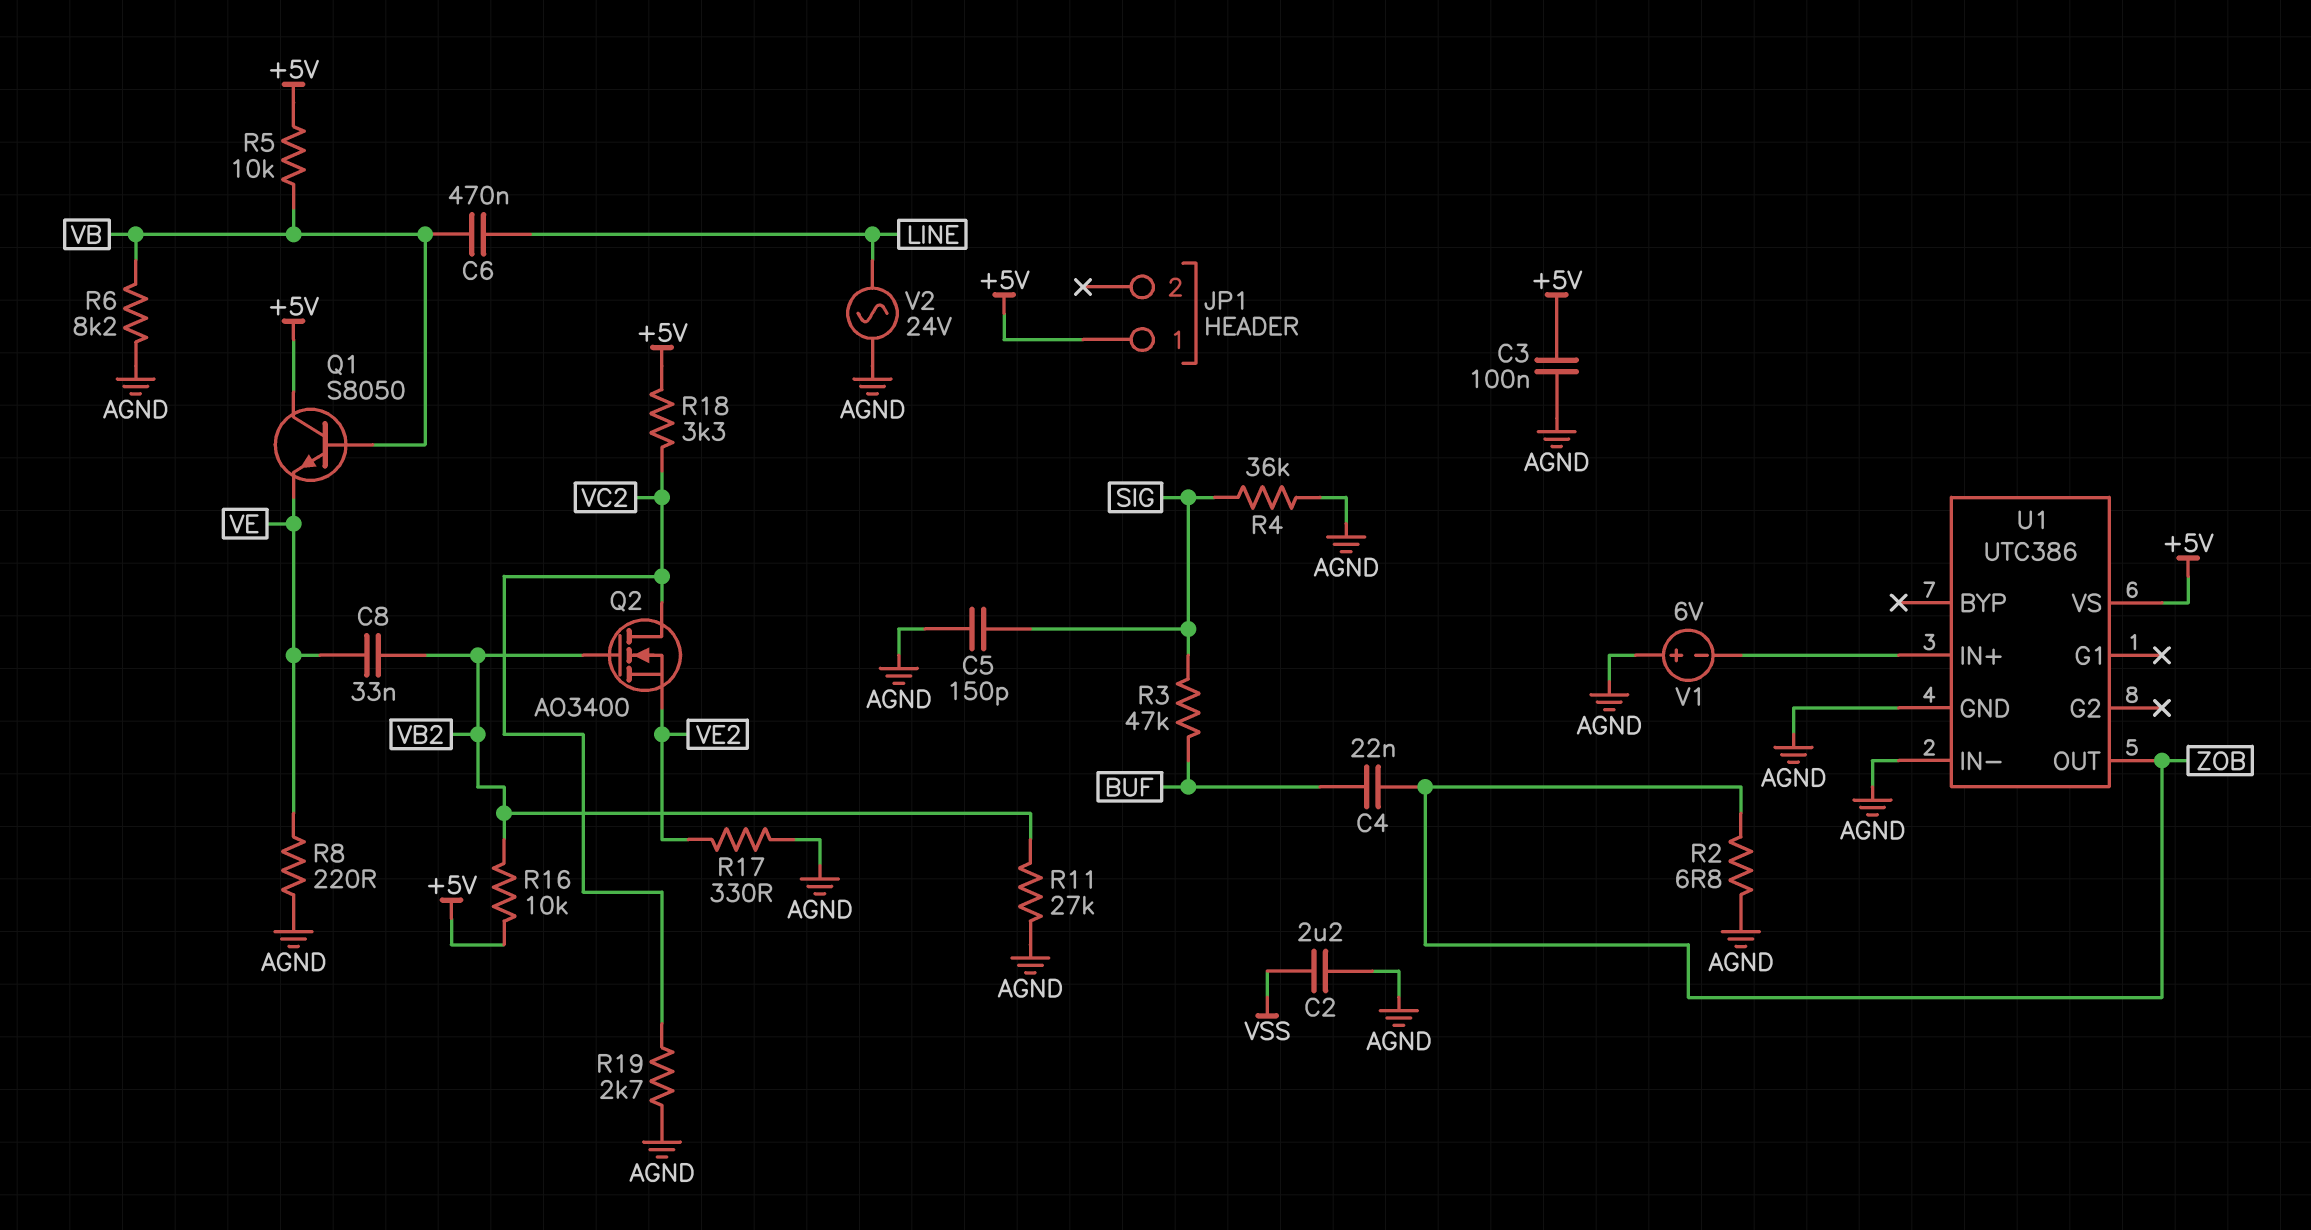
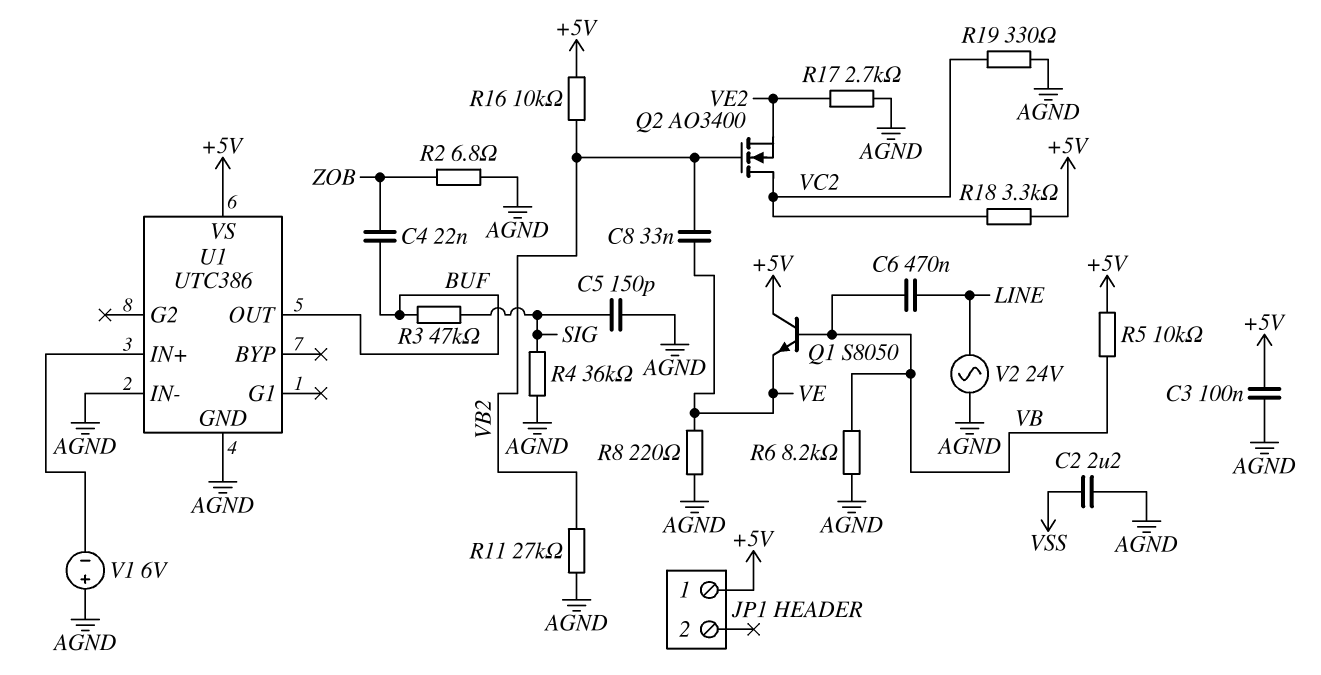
R17: 330 (AGND, VE2) -> 2.7k (AGND, VE2)
R19: 2.7k (AGND, VC2) -> 330 (AGND, VC2)
U1 pin OUT: ZOB -> BUF

